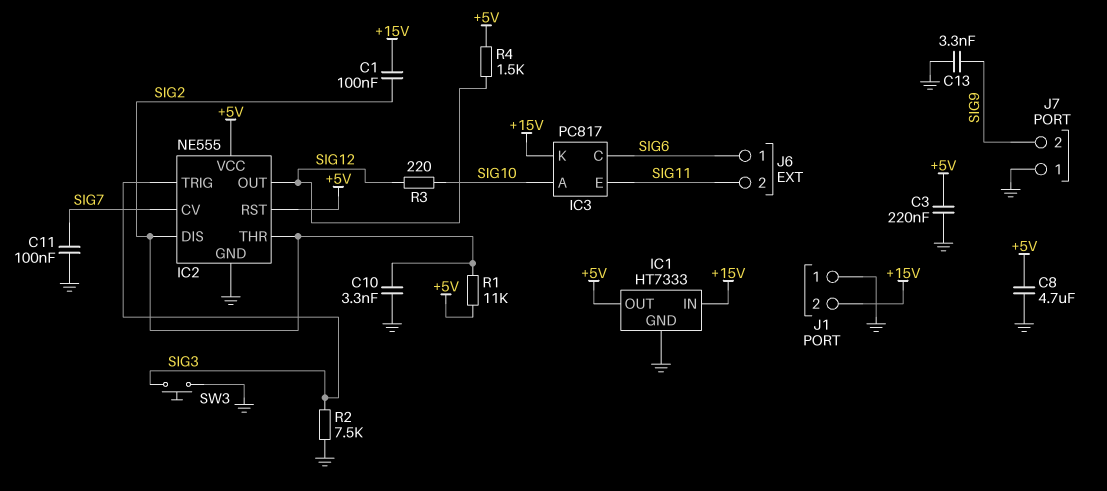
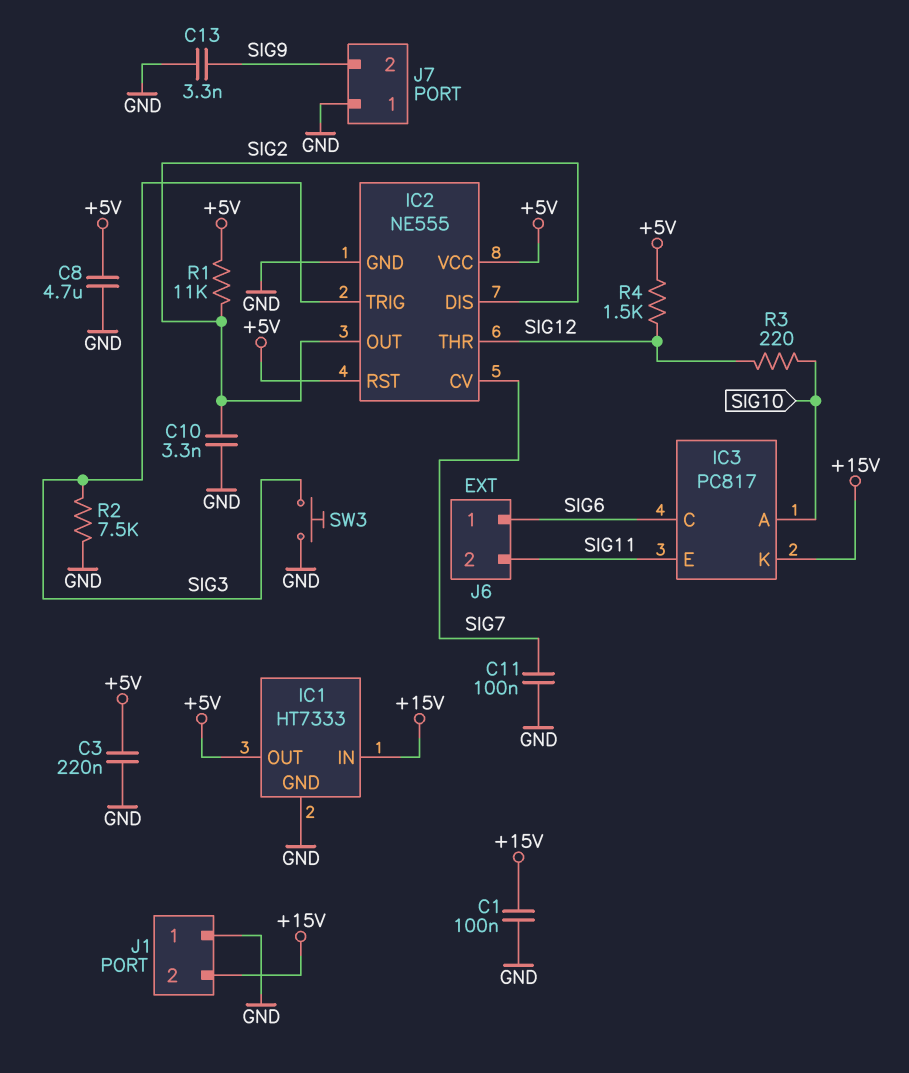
C1: 100nF (+15V, SIG2) -> 100nF (+15V, GND)
IC2 pin OUT: SIG12 -> SIG2
IC2 pin THR: SIG2 -> SIG12

